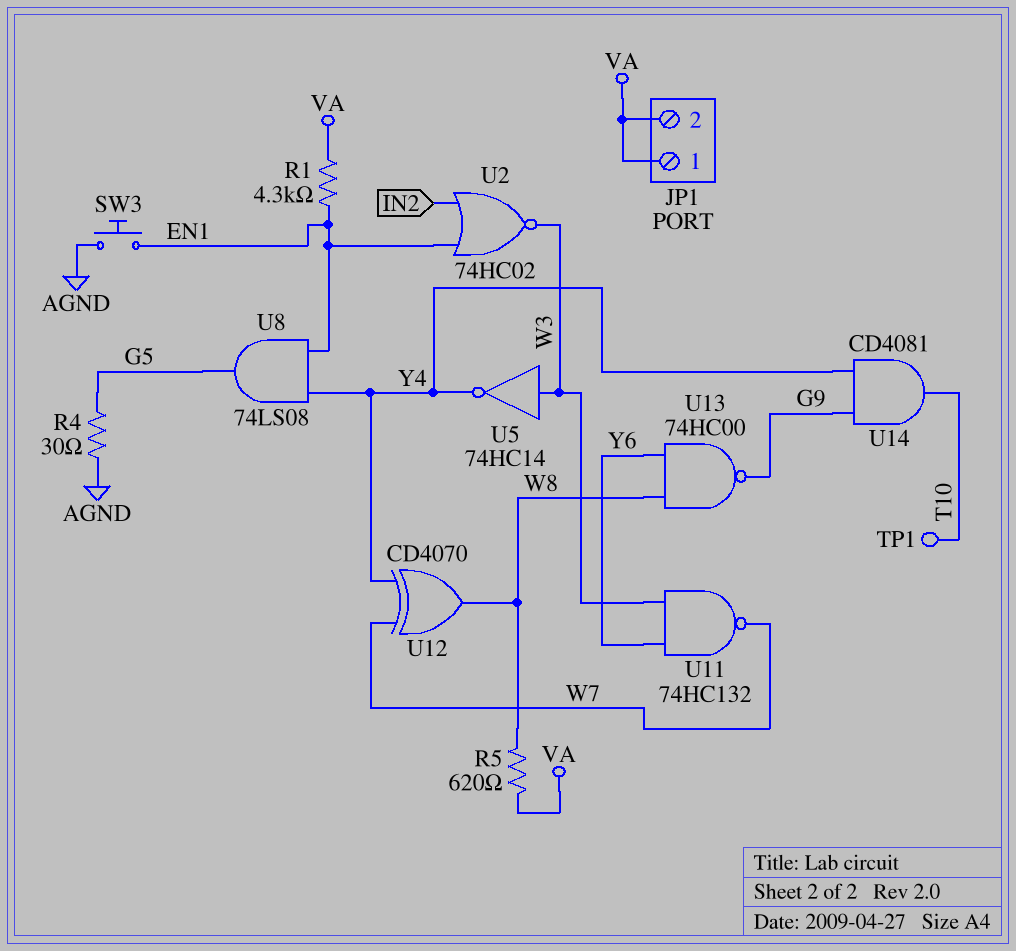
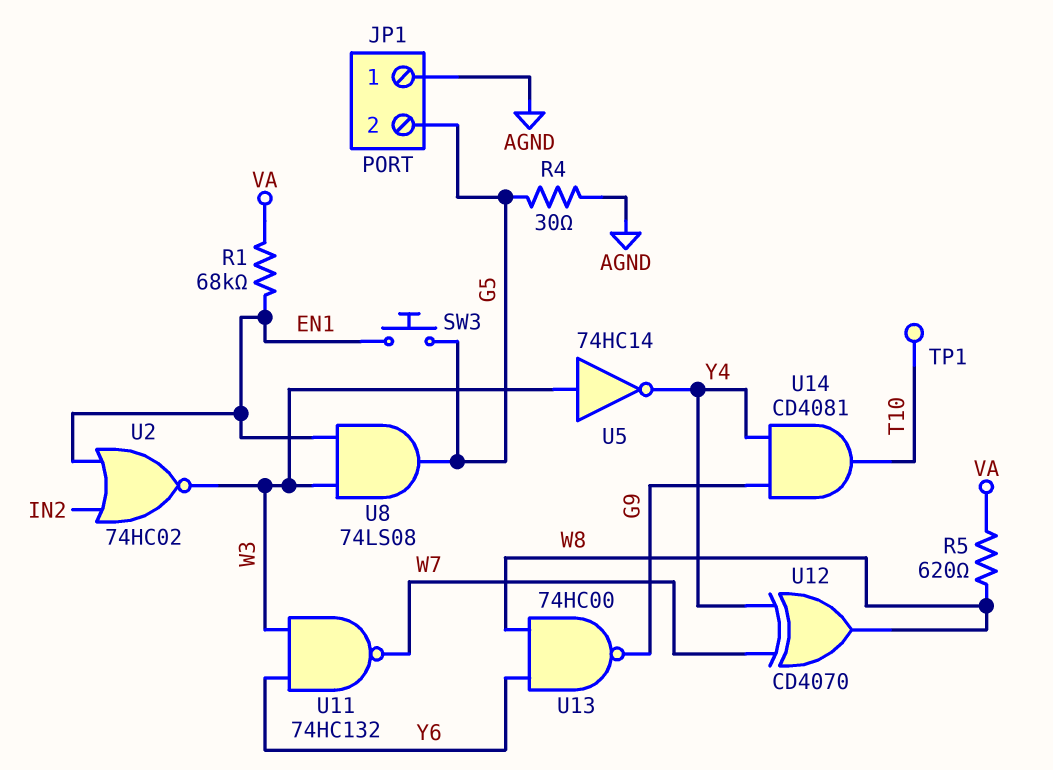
JP1 pin 1: VA -> AGND
JP1 pin 2: VA -> G5
R1: 4.3k (EN1, VA) -> 68k (EN1, VA)
SW3: button (AGND, EN1) -> button (EN1, G5)
U8: AND 74LS08 (in EN1, in Y4, out G5) -> AND 74LS08 (in EN1, in W3, out G5)

